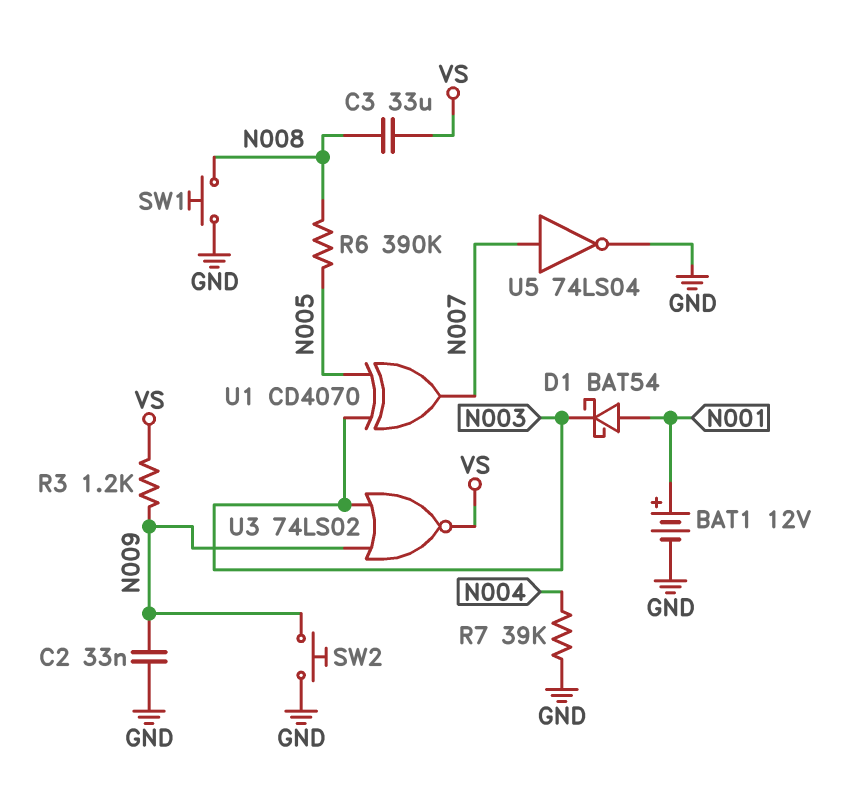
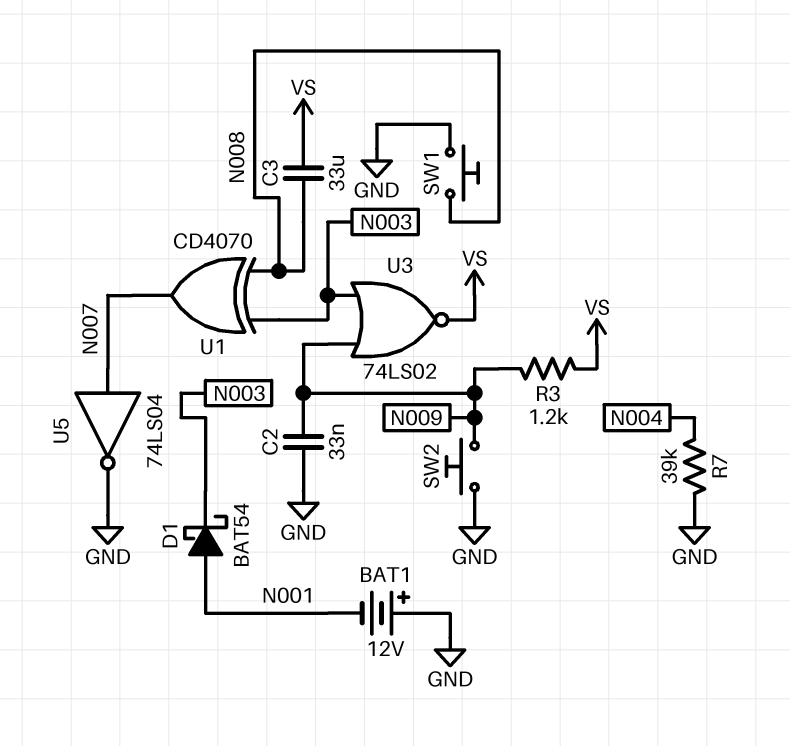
BAT1: 12V (plus N001, minus GND) -> 12V (plus GND, minus N001)
R6: 390k (N005, N008) -> none
U1: XOR CD4070 (in N003, in N005, out N007) -> XOR CD4070 (in N003, in N008, out N007)

